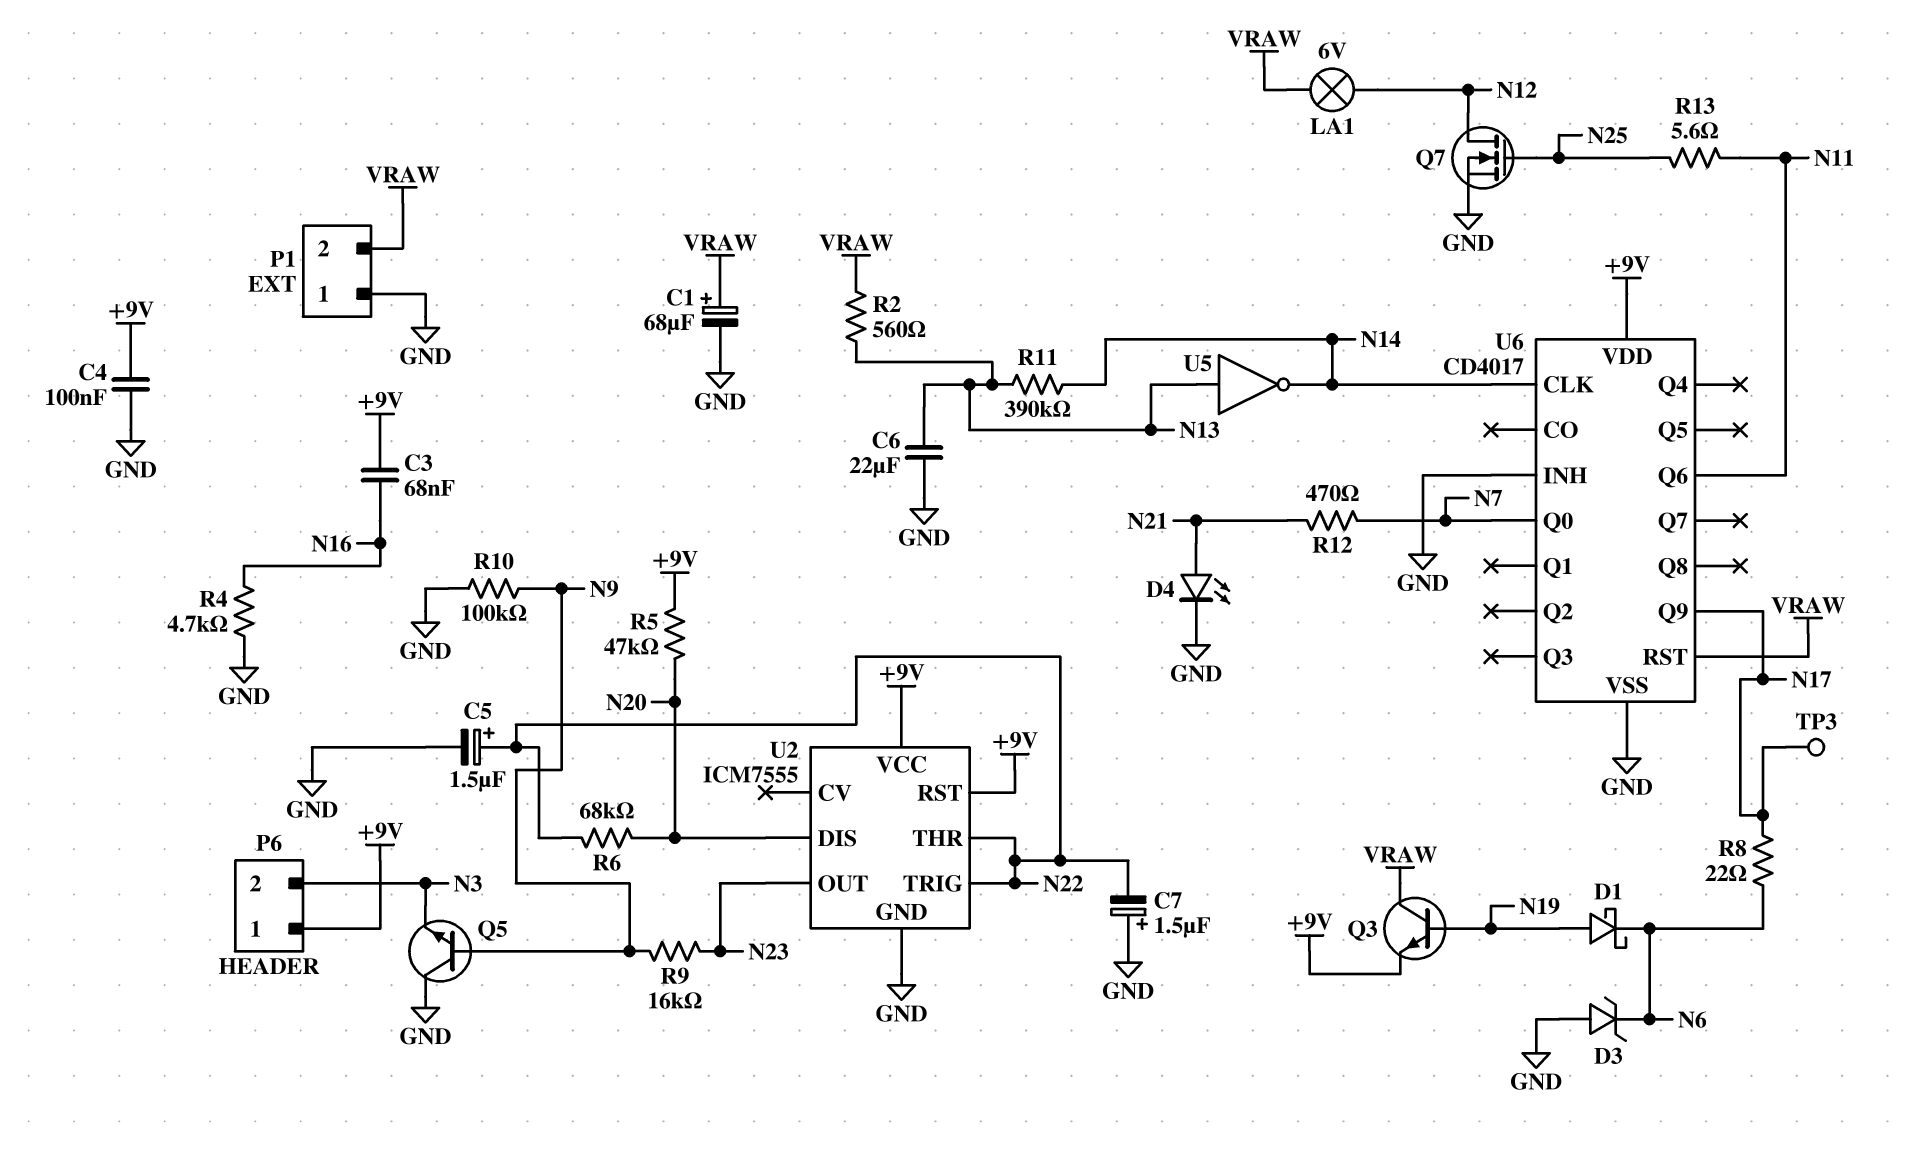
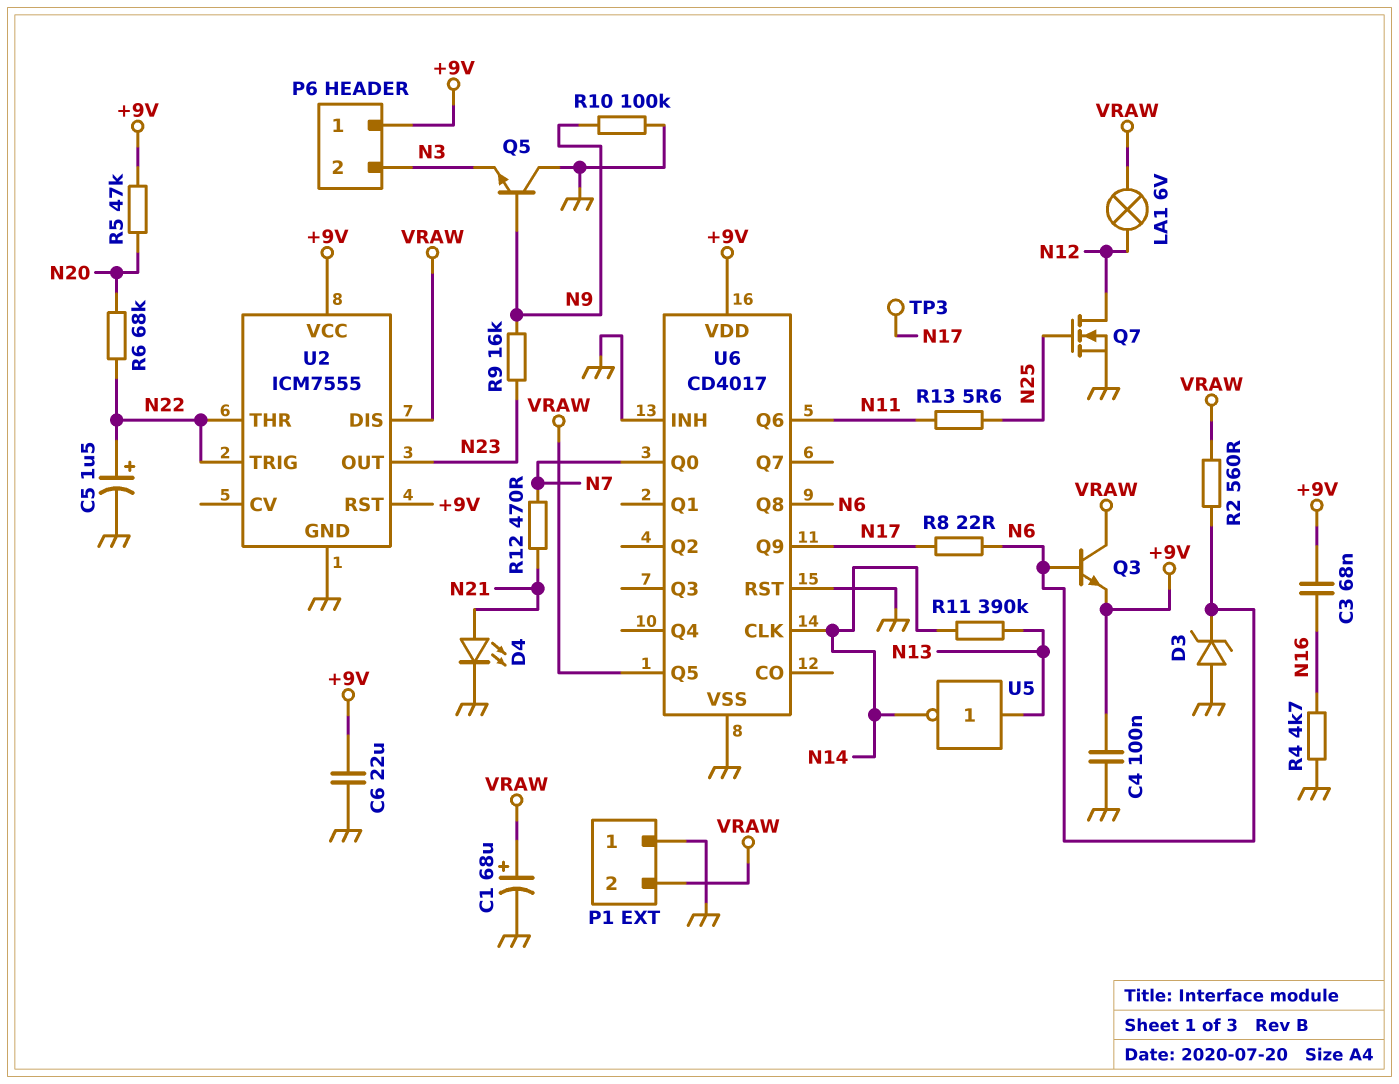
C6: 22uF (GND, N13) -> 22uF (+9V, GND)
C7: 1.5uF (plus GND, minus N22) -> none
D1: schottky (A N19, K N6) -> none
Q3: NPN (B N19, C VRAW, E +9V) -> NPN (B N6, C VRAW, E +9V)
R2: 560 (N13, VRAW) -> 560 (N6, VRAW)
U2 pin DIS: N20 -> VRAW
U6 pin Q5: none -> VRAW
U6 pin Q8: none -> N6
U6 pin RST: VRAW -> GND

